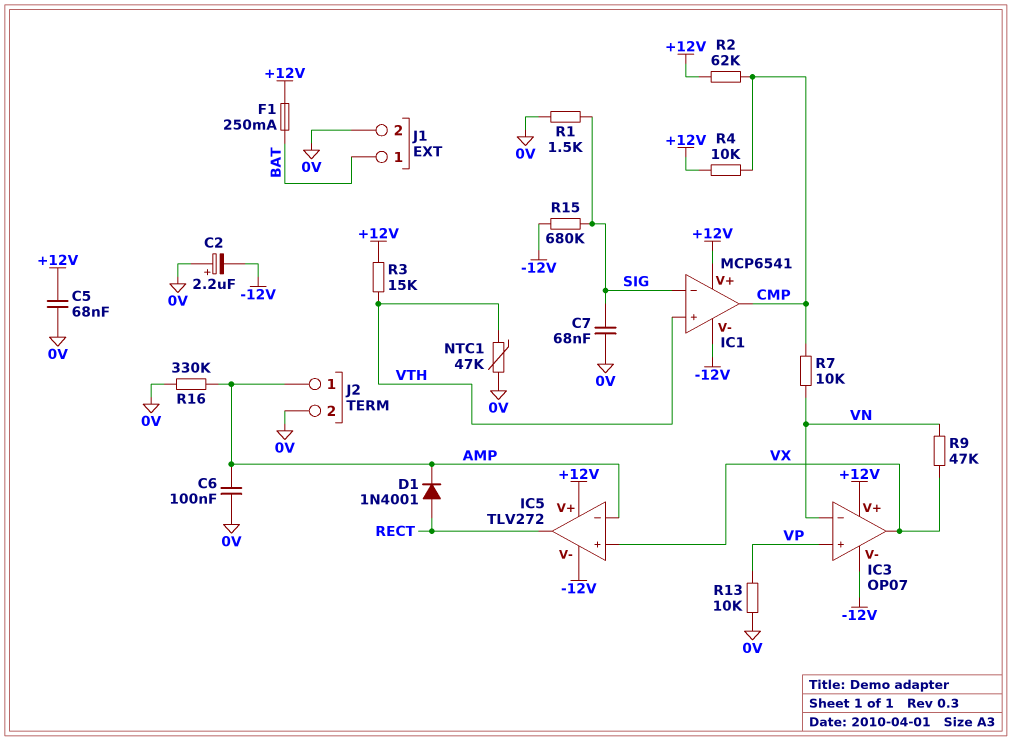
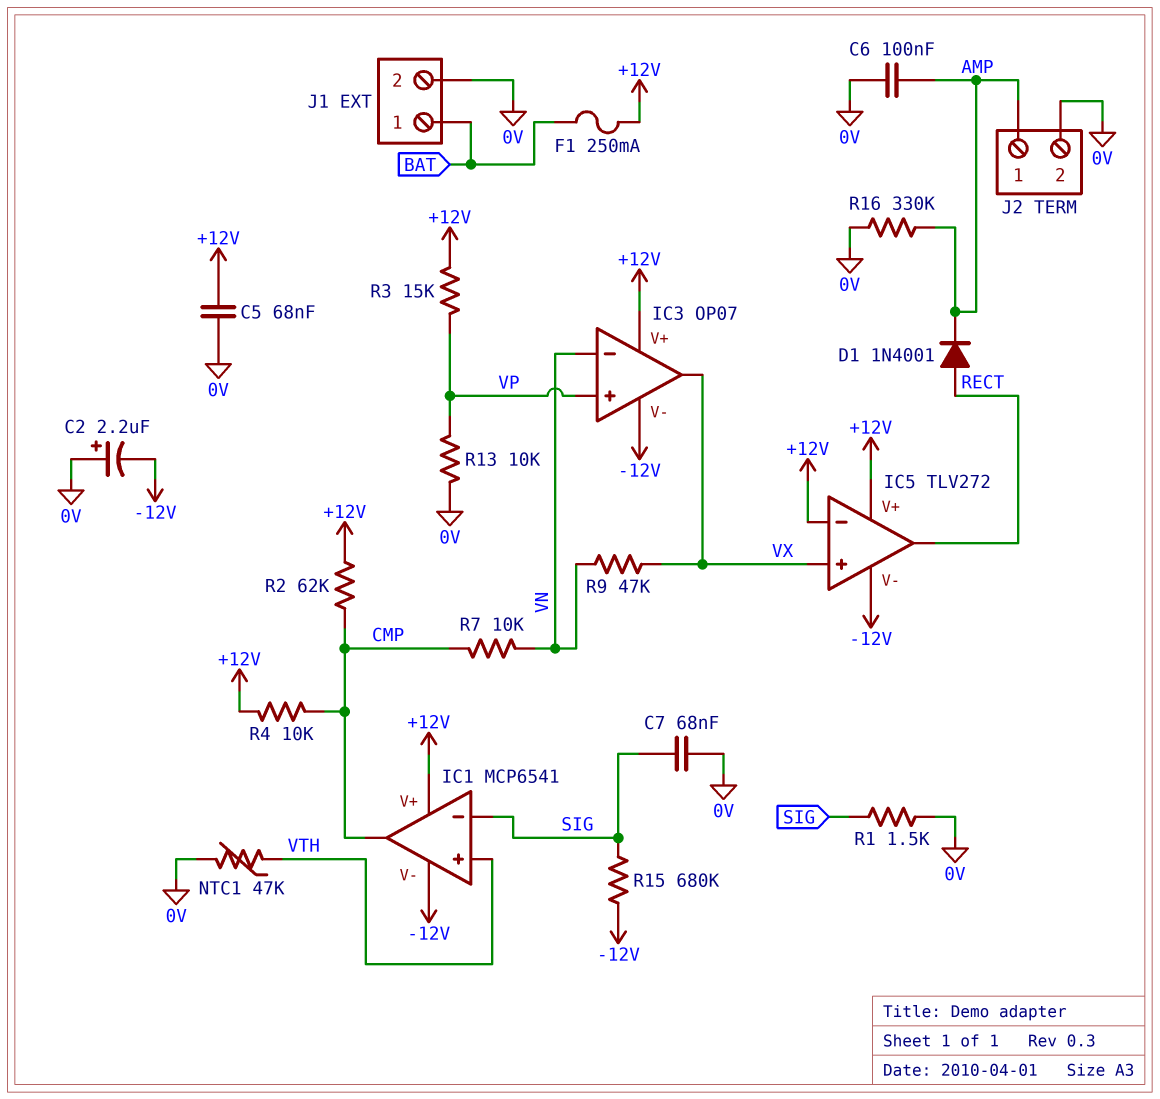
IC5 pin in-: AMP -> +12V
R3: 15k (+12V, VTH) -> 15k (+12V, VP)

